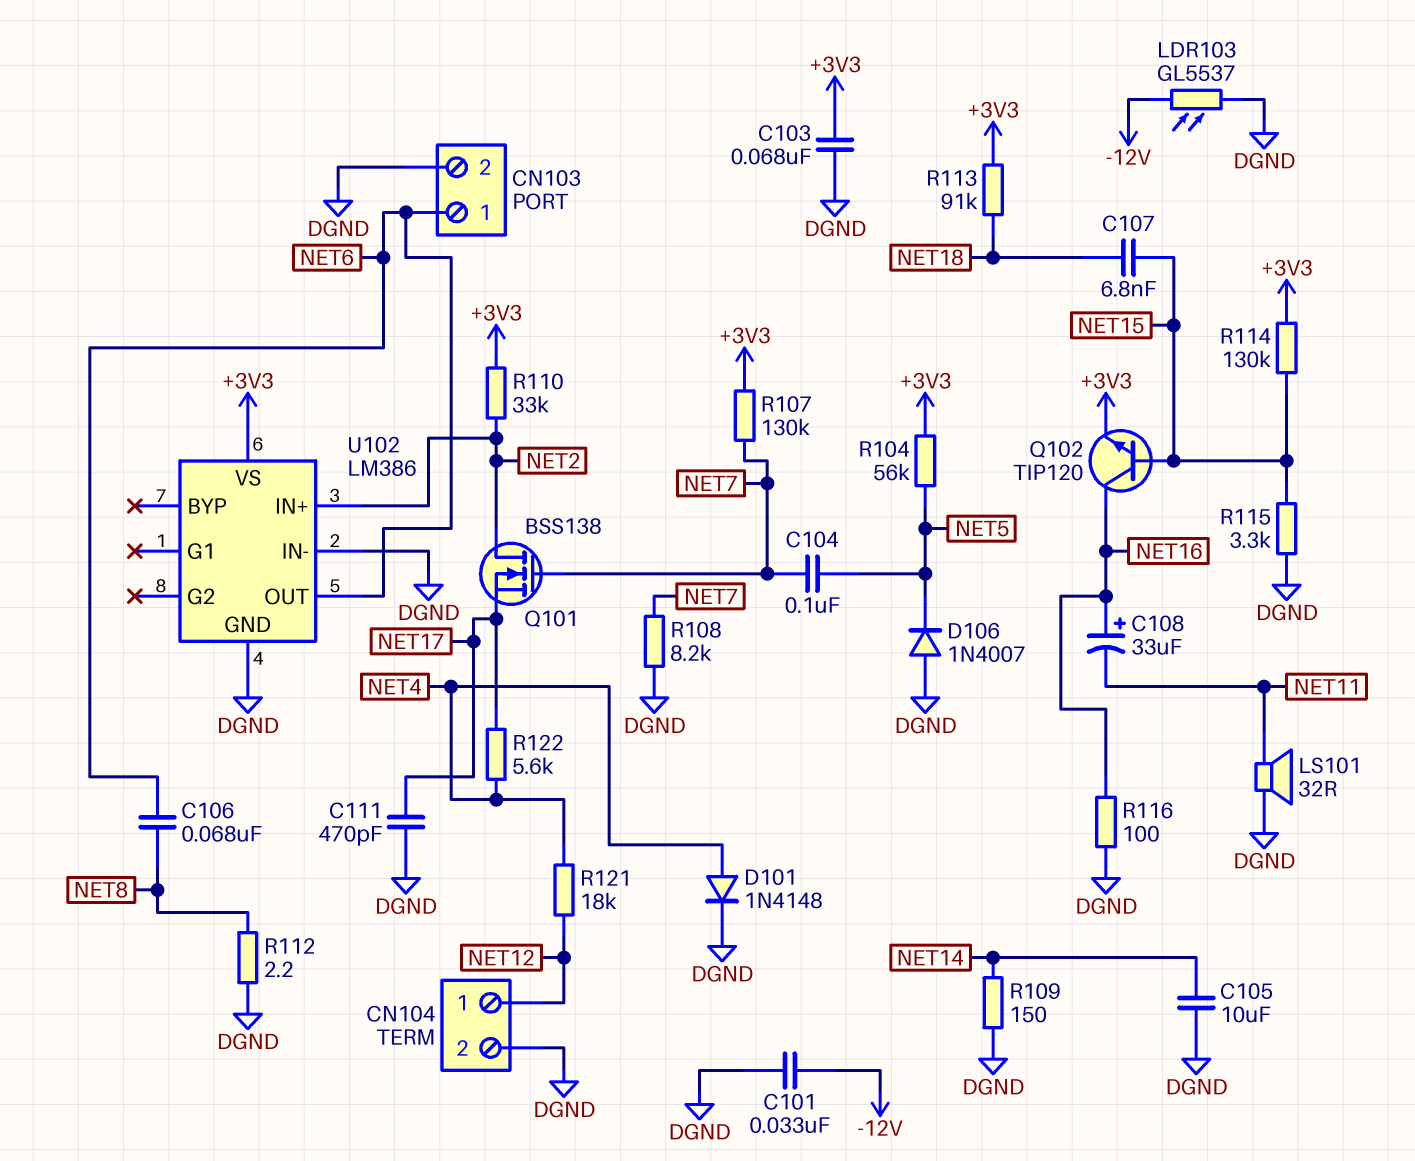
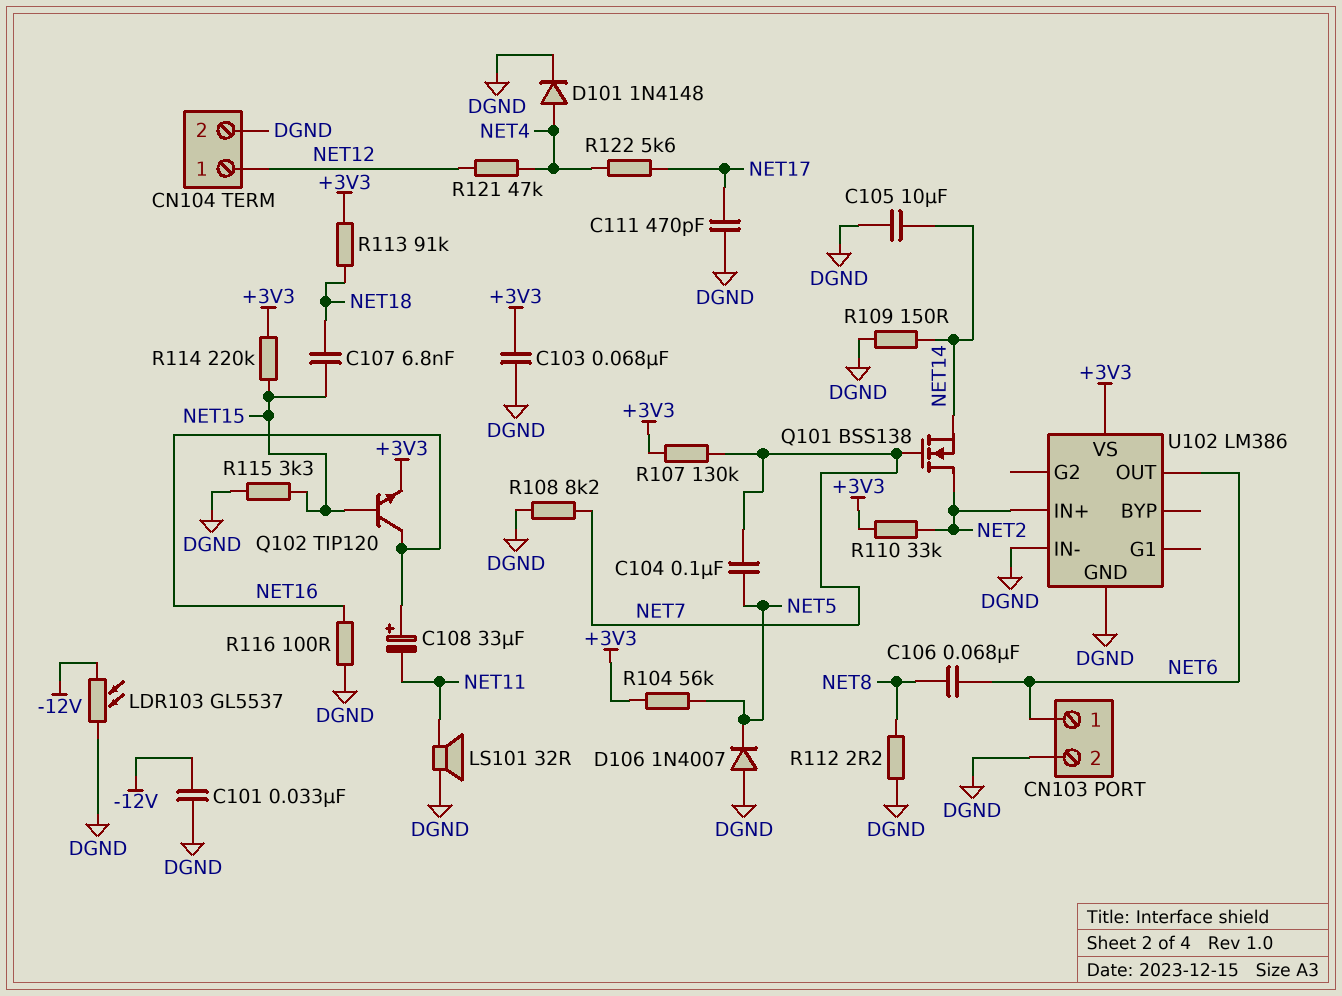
Q101: NMOS BSS138 (G NET7, D NET2, S NET17) -> NMOS BSS138 (G NET7, D NET2, S NET14)
R114: 130k (+3V3, NET15) -> 220k (+3V3, NET15)
R121: 18k (NET4, NET12) -> 47k (NET4, NET12)

